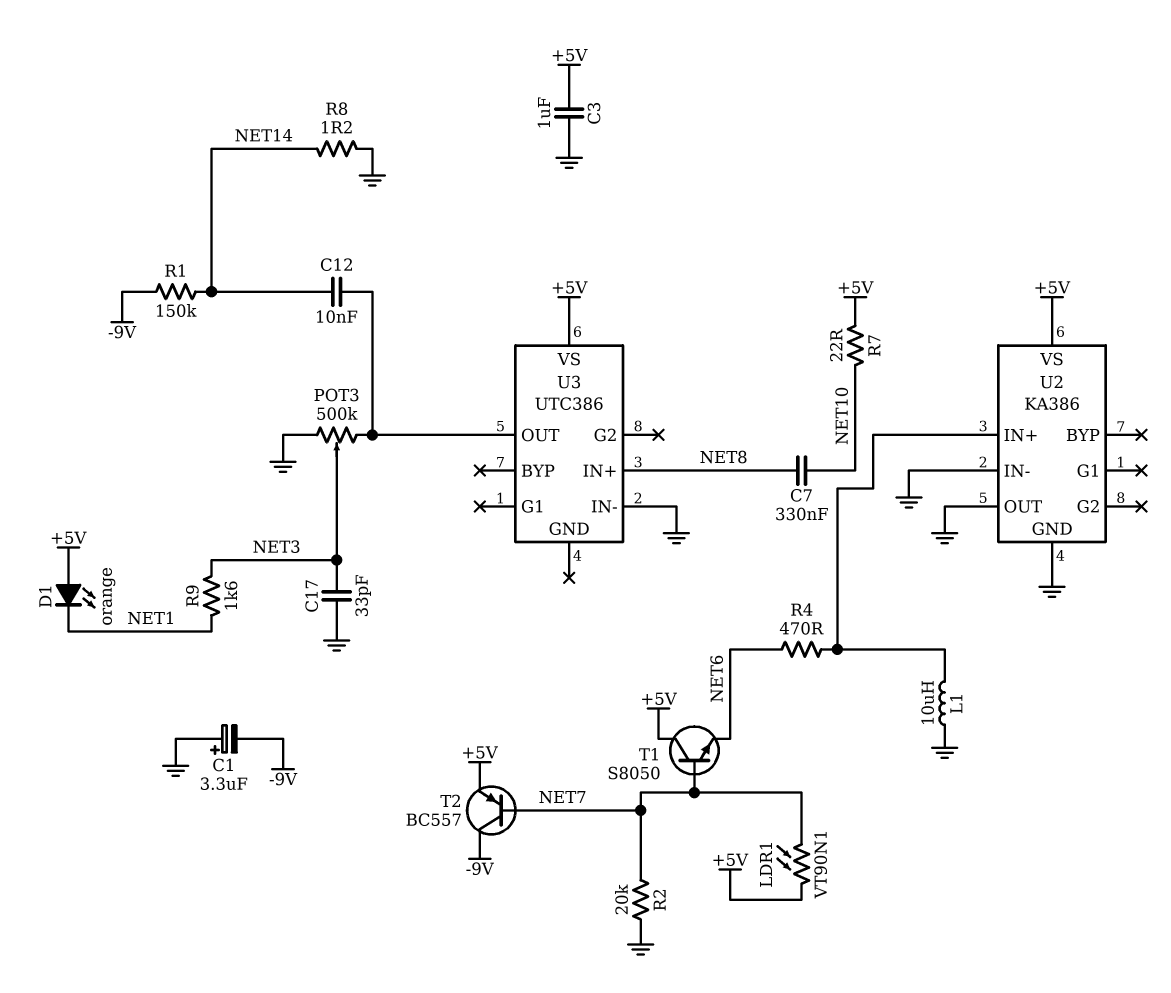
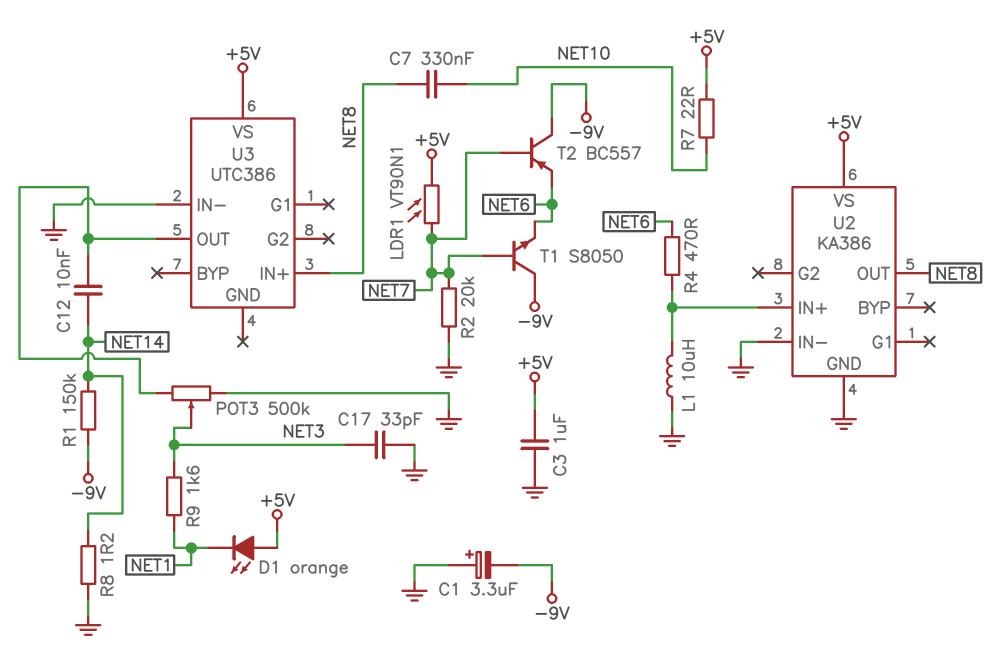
T1: NPN S8050 (B NET7, C +5V, E NET6) -> NPN S8050 (B NET7, C -9V, E NET6)
T2: PNP BC557 (B NET7, C -9V, E +5V) -> PNP BC557 (B NET7, C -9V, E NET6)
U2 pin OUT: GND -> NET8

